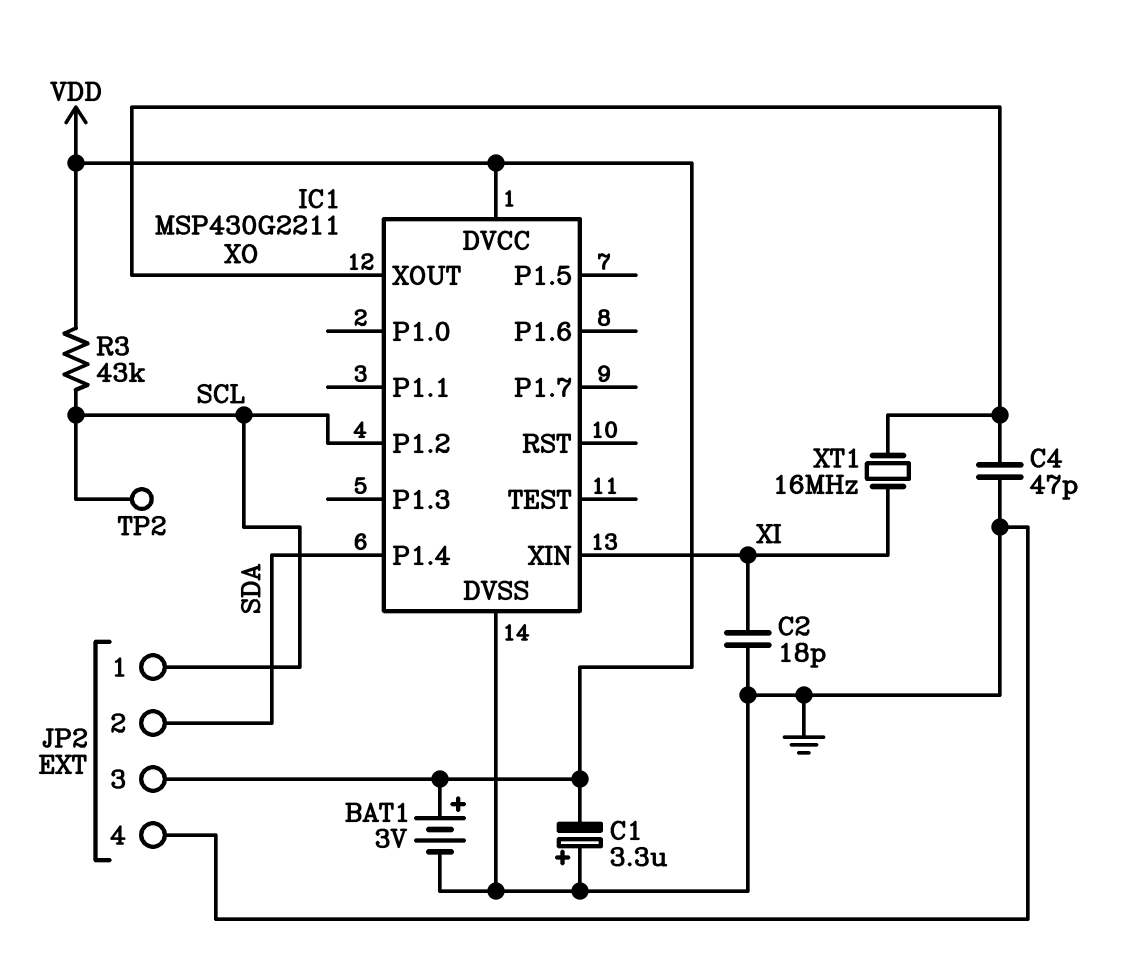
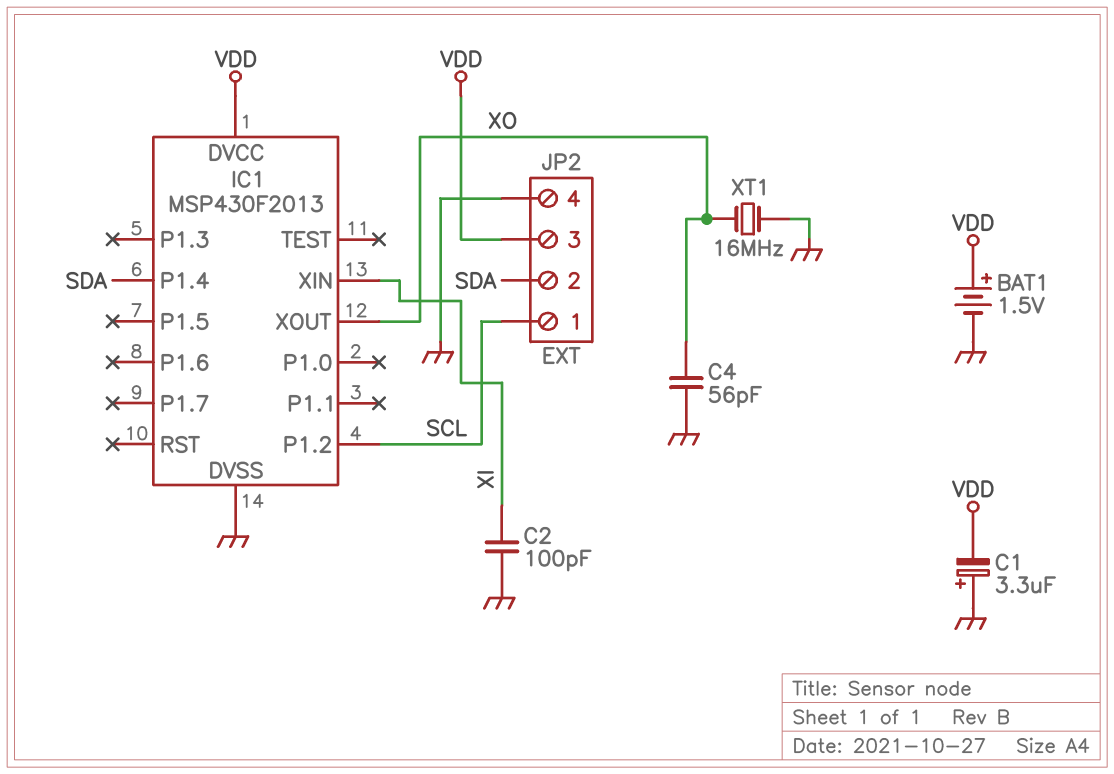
BAT1: 3V (plus VDD, minus GND) -> 1.5V (plus VDD, minus GND)
C2: 18pF (GND, XI) -> 100pF (GND, XI)
C4: 47pF (GND, XO) -> 56pF (GND, XO)
IC1: MSP430G2211 -> MSP430F2013
R3: 43k (SCL, VDD) -> none
TP2: test point (SCL) -> none
XT1: 16MHz (XI, XO) -> 16MHz (GND, XO)

